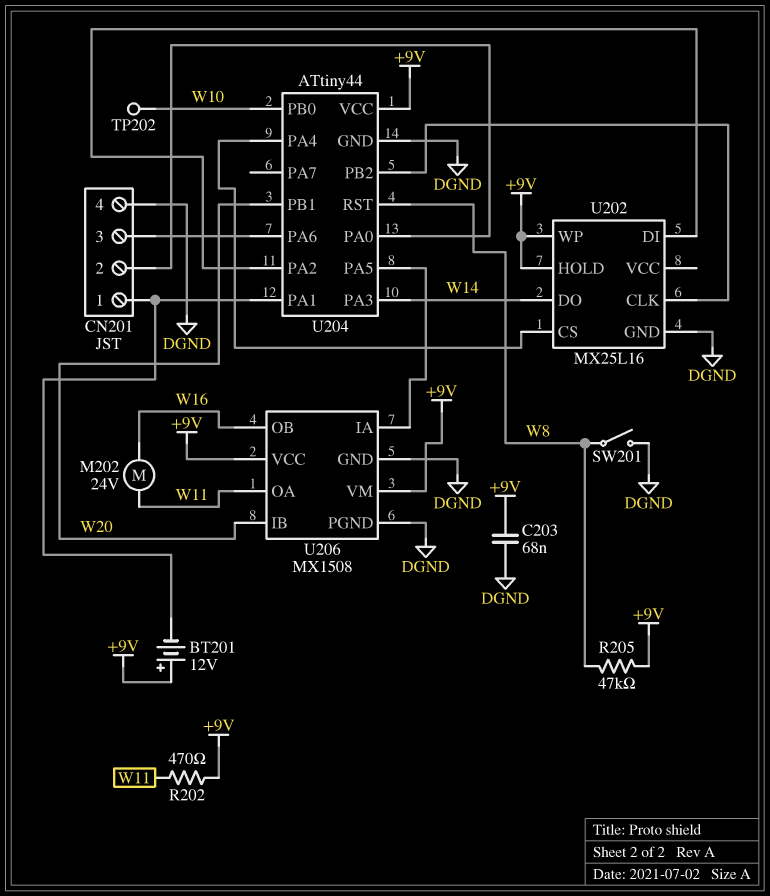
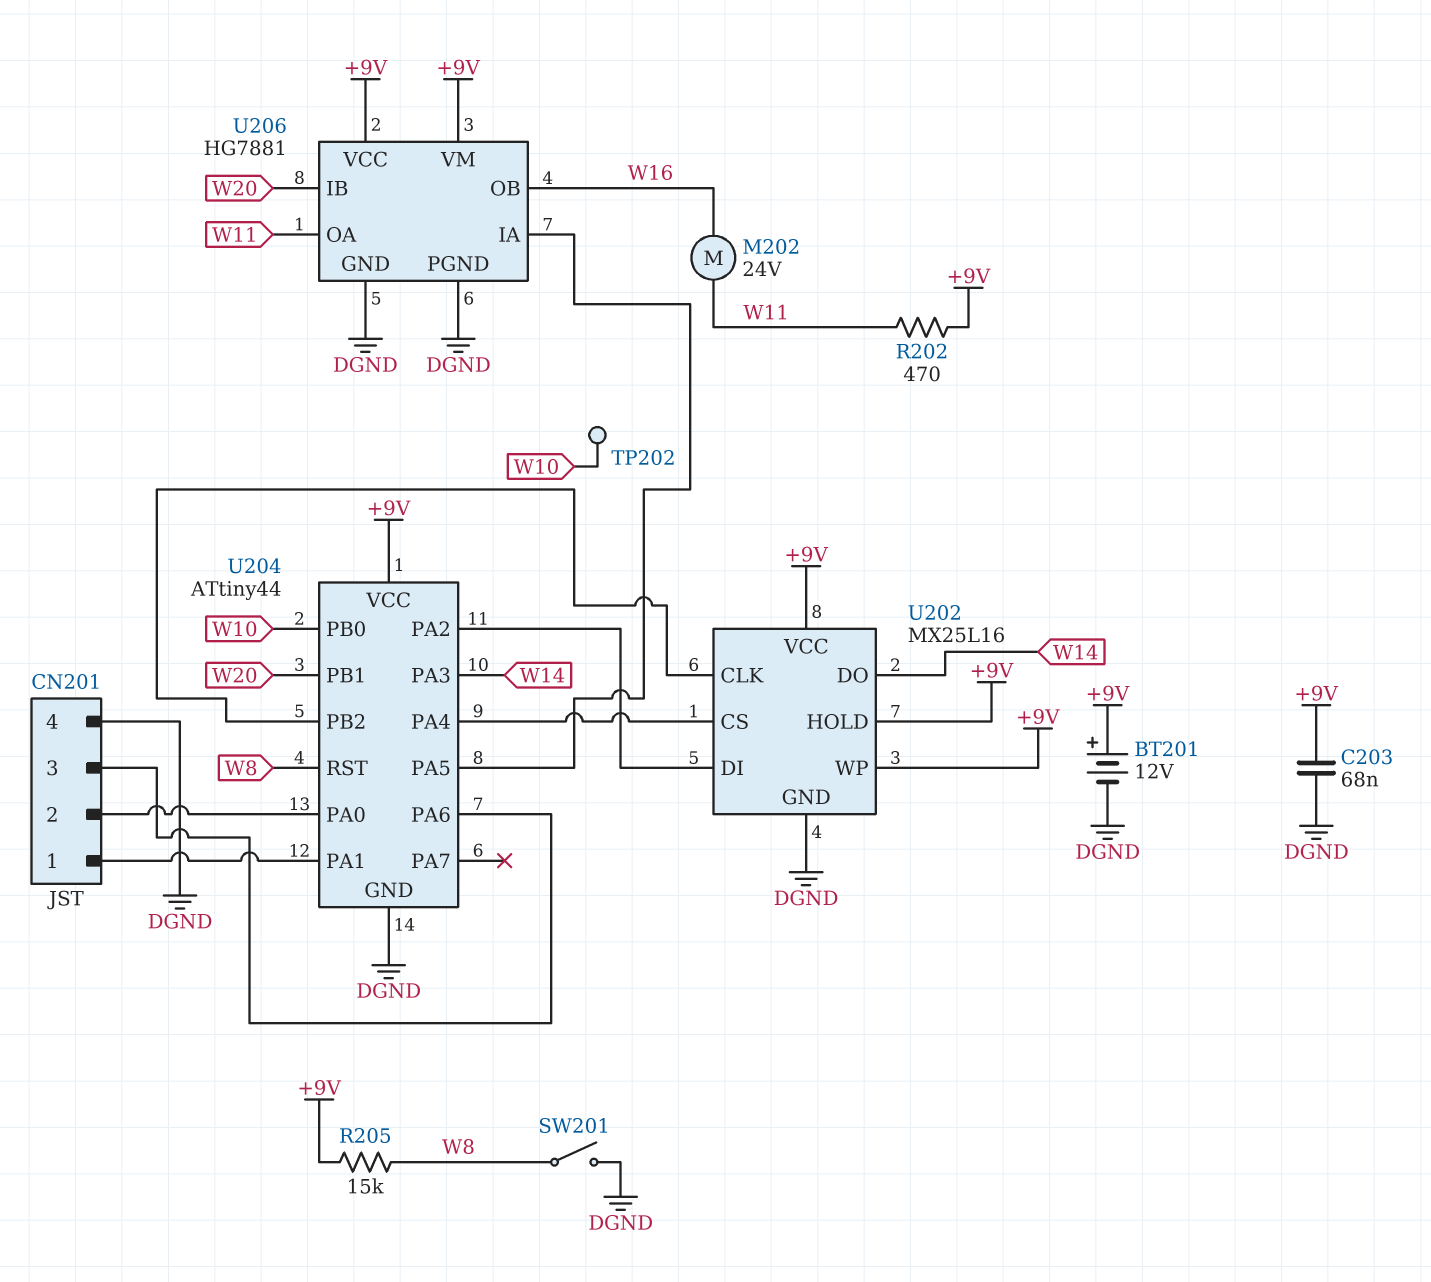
BT201: 12V (plus +9V, minus CN201/1) -> 12V (plus +9V, minus DGND)
R205: 47k (+9V, W8) -> 15k (+9V, W8)
U202 pin VCC: none -> +9V
U206: MX1508 -> HG7881

